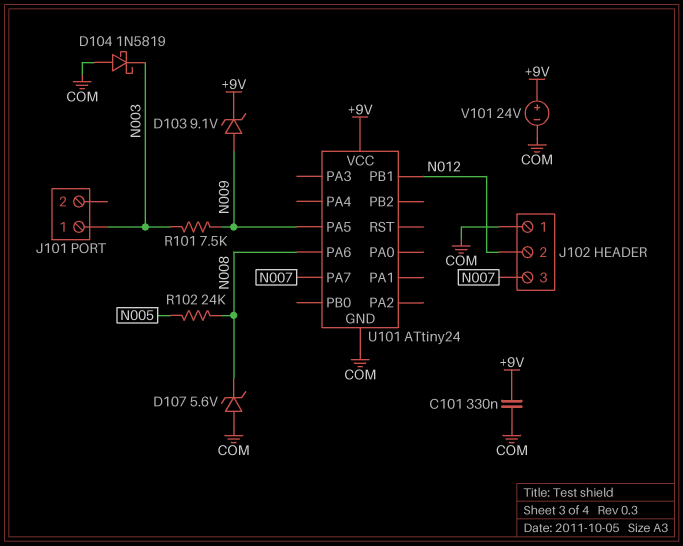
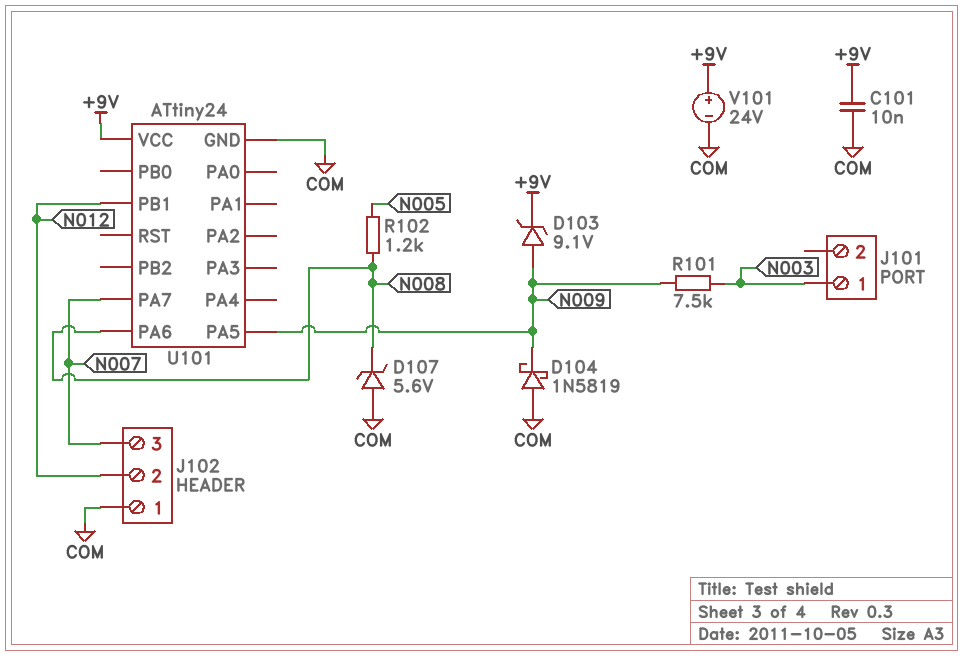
C101: 330nF (+9V, COM) -> 10nF (+9V, COM)
D104: schottky 1N5819 (A COM, K N003) -> schottky 1N5819 (A COM, K N009)
R102: 24k (N005, N008) -> 1.2k (N005, N008)

